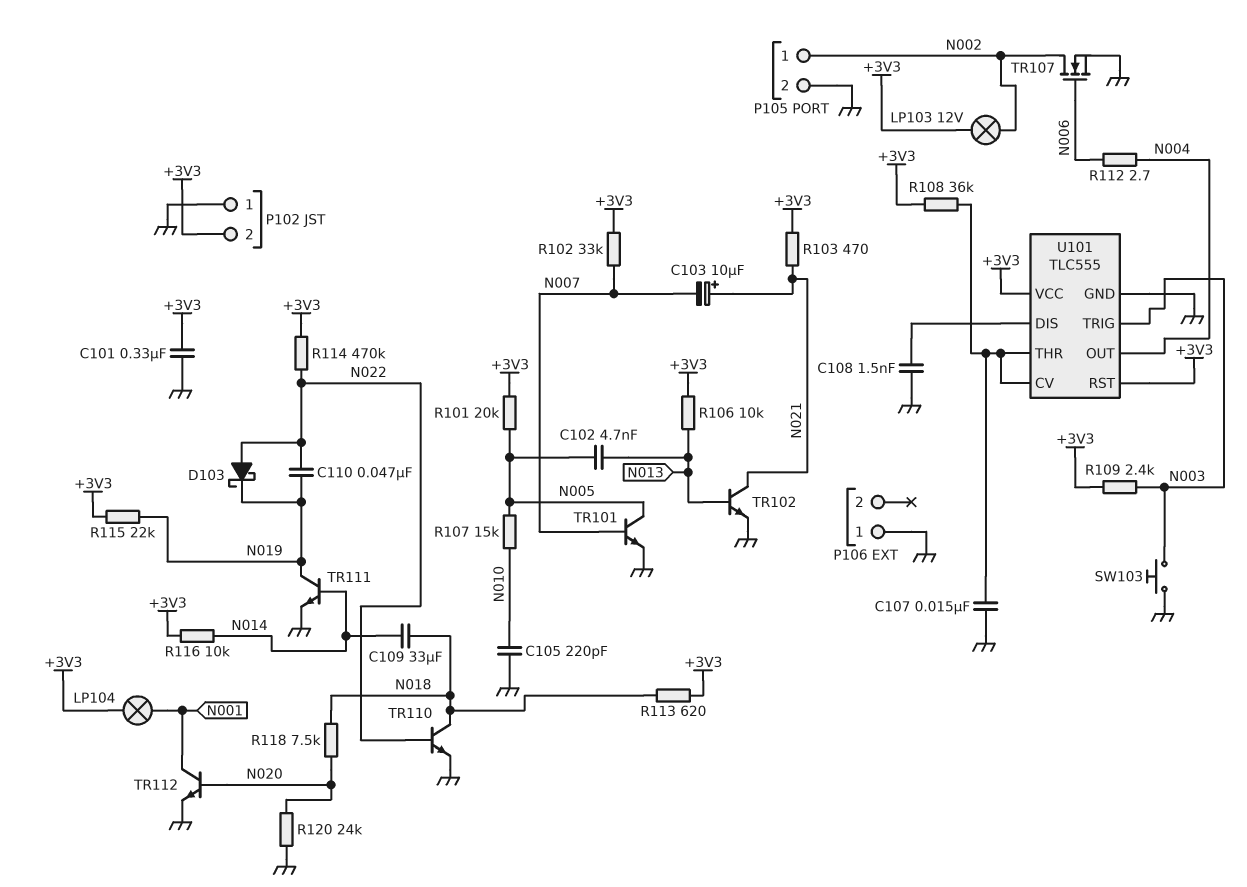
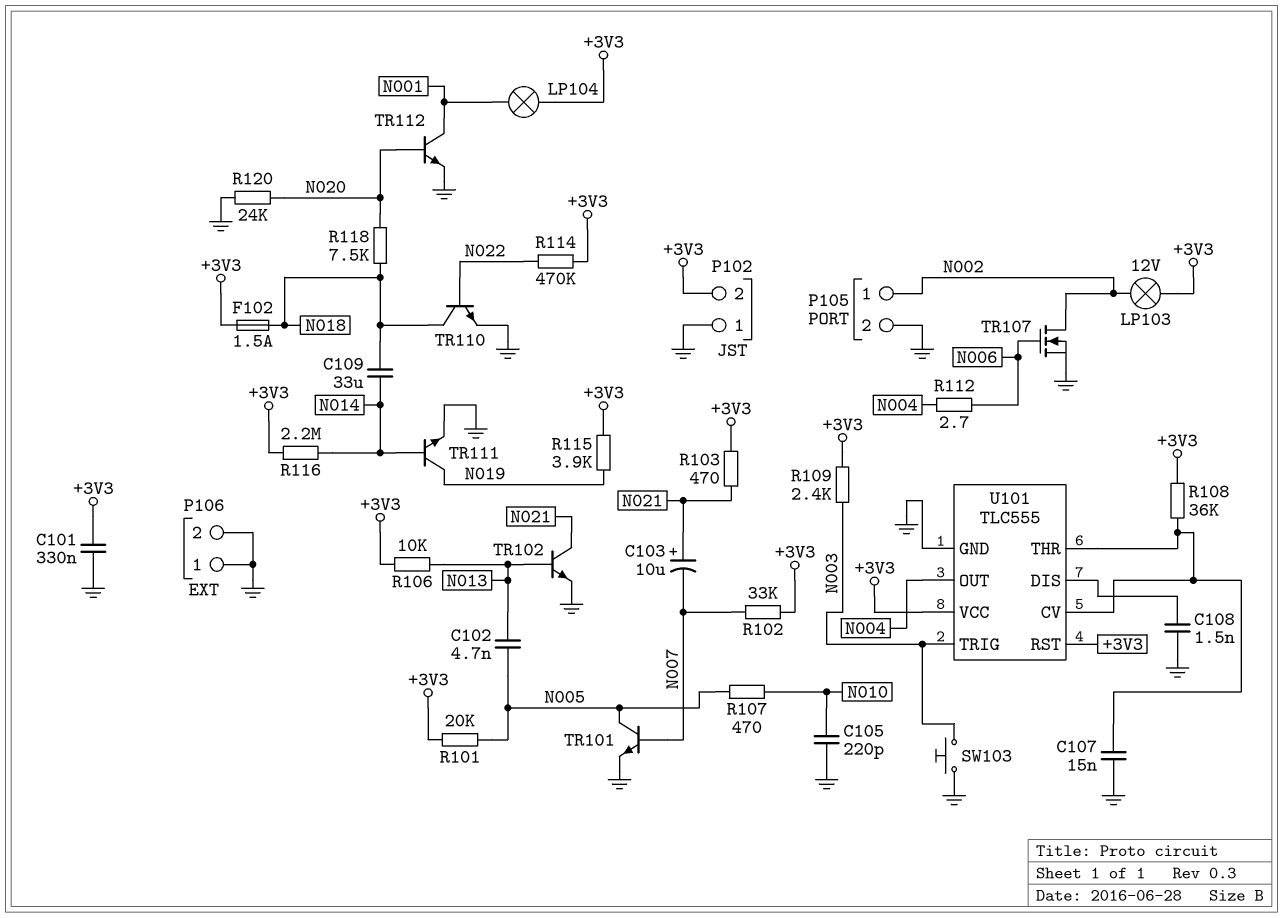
C110: 47nF (N019, N022) -> none
D103: schottky (A N022, K N019) -> none
F102: none -> 1.5A (+3V3, N018)
P106 pin 2: none -> GND
R107: 15k (N005, N010) -> 470 (N005, N010)
R113: 620 (+3V3, N018) -> none
R115: 22k (+3V3, N019) -> 3.9k (+3V3, N019)
R116: 10k (+3V3, N014) -> 2.2M (+3V3, N014)

